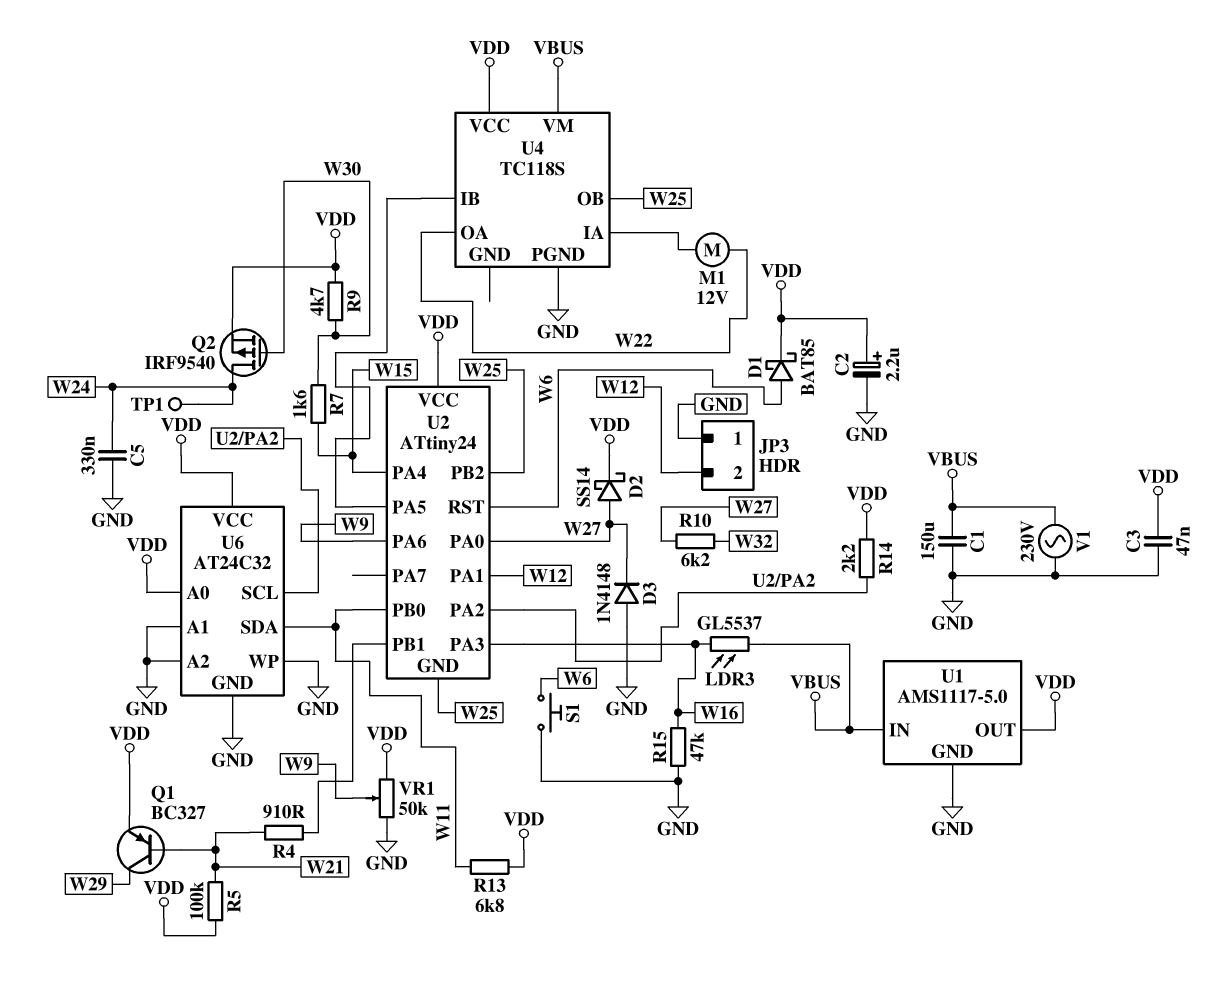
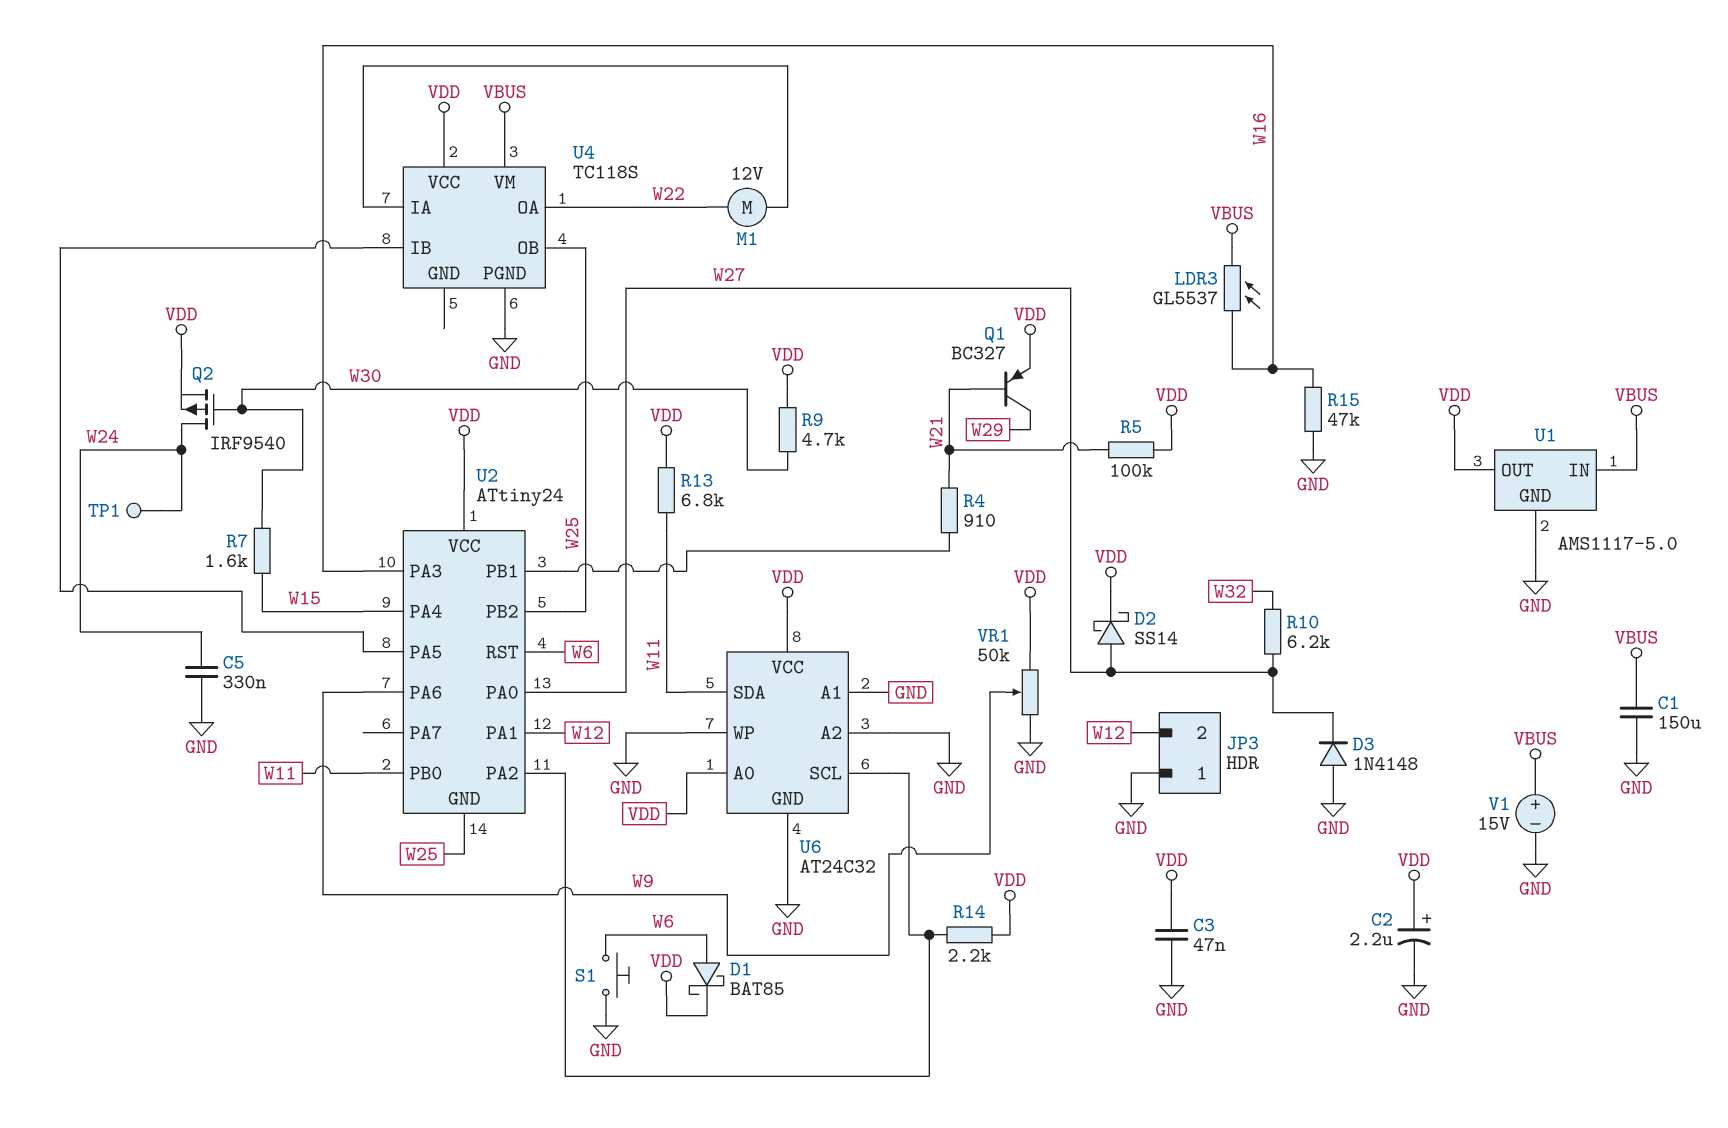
V1: AC 230V (GND, VBUS) -> 15V (plus VBUS, minus GND)

